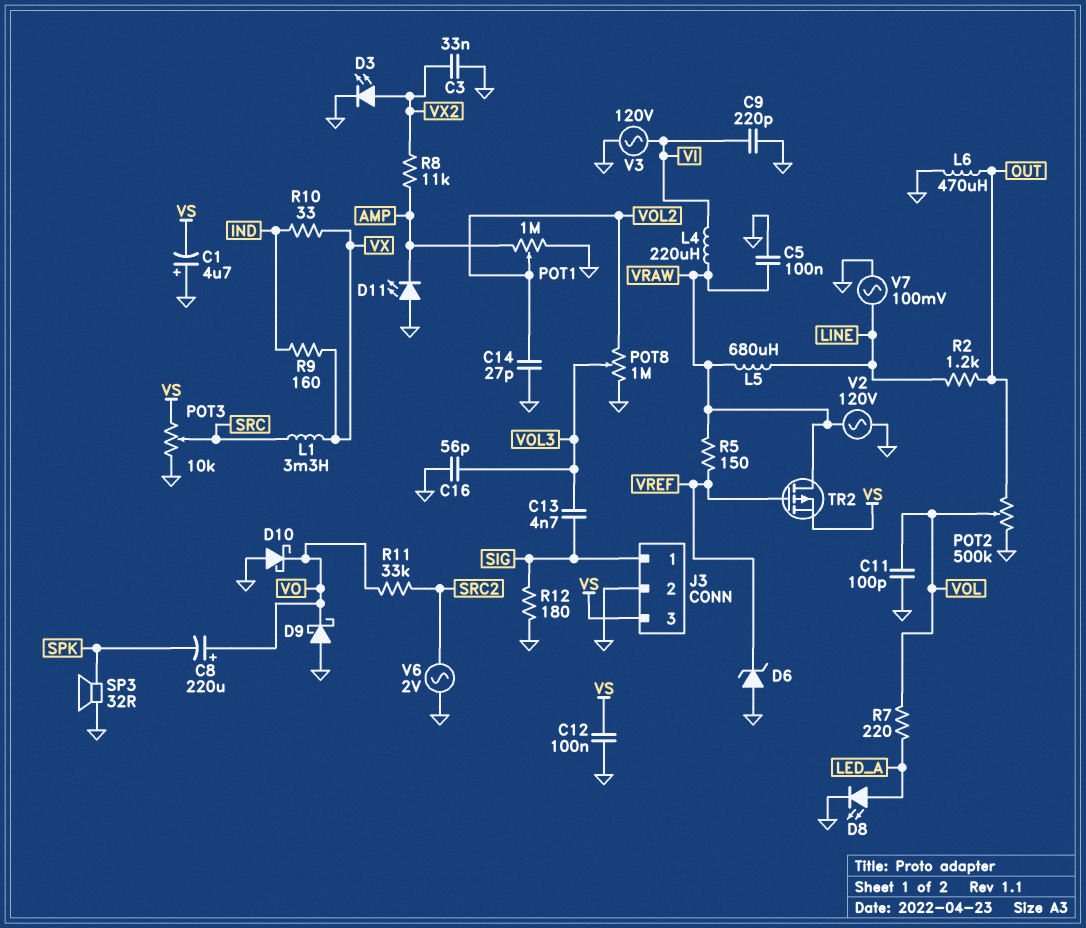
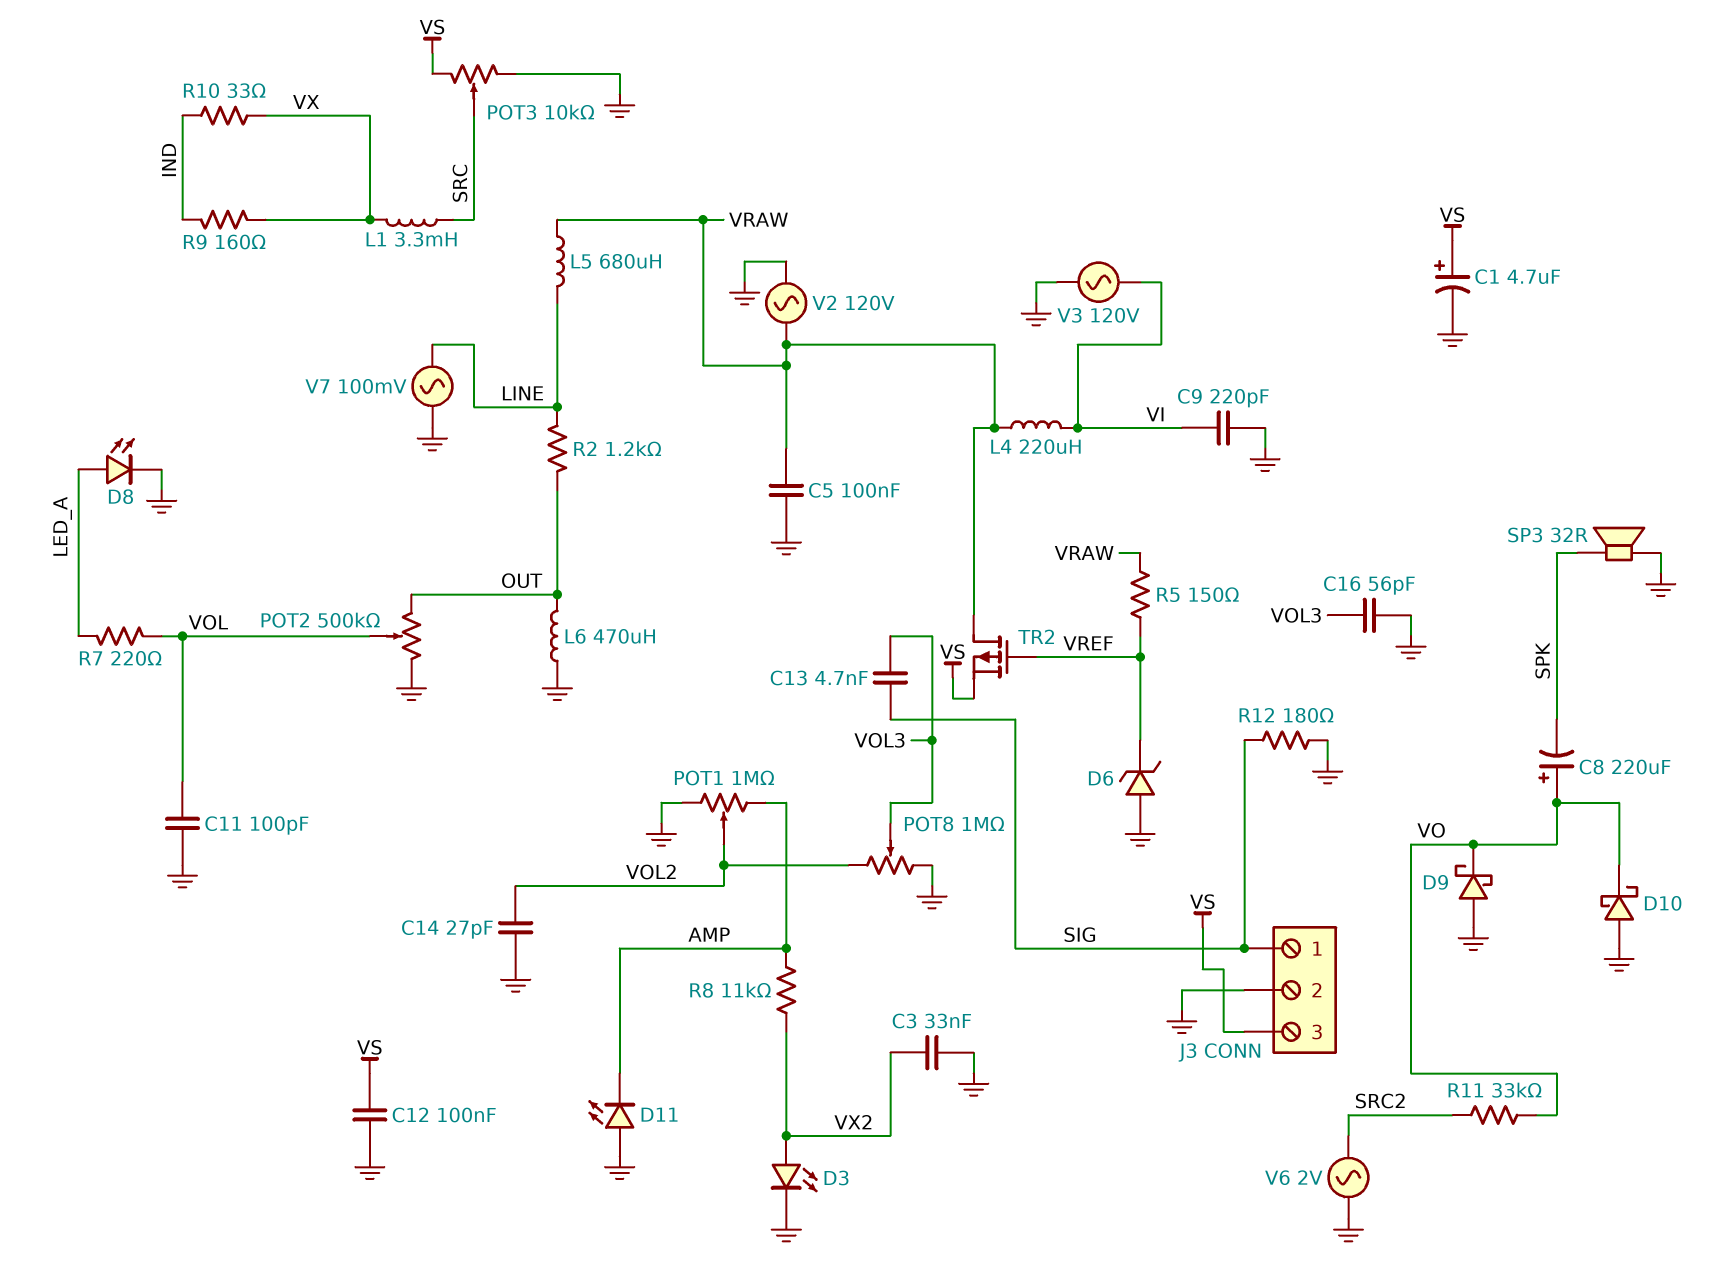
C1: 4.7uF (plus GND, minus VS) -> 4.7uF (plus VS, minus GND)

